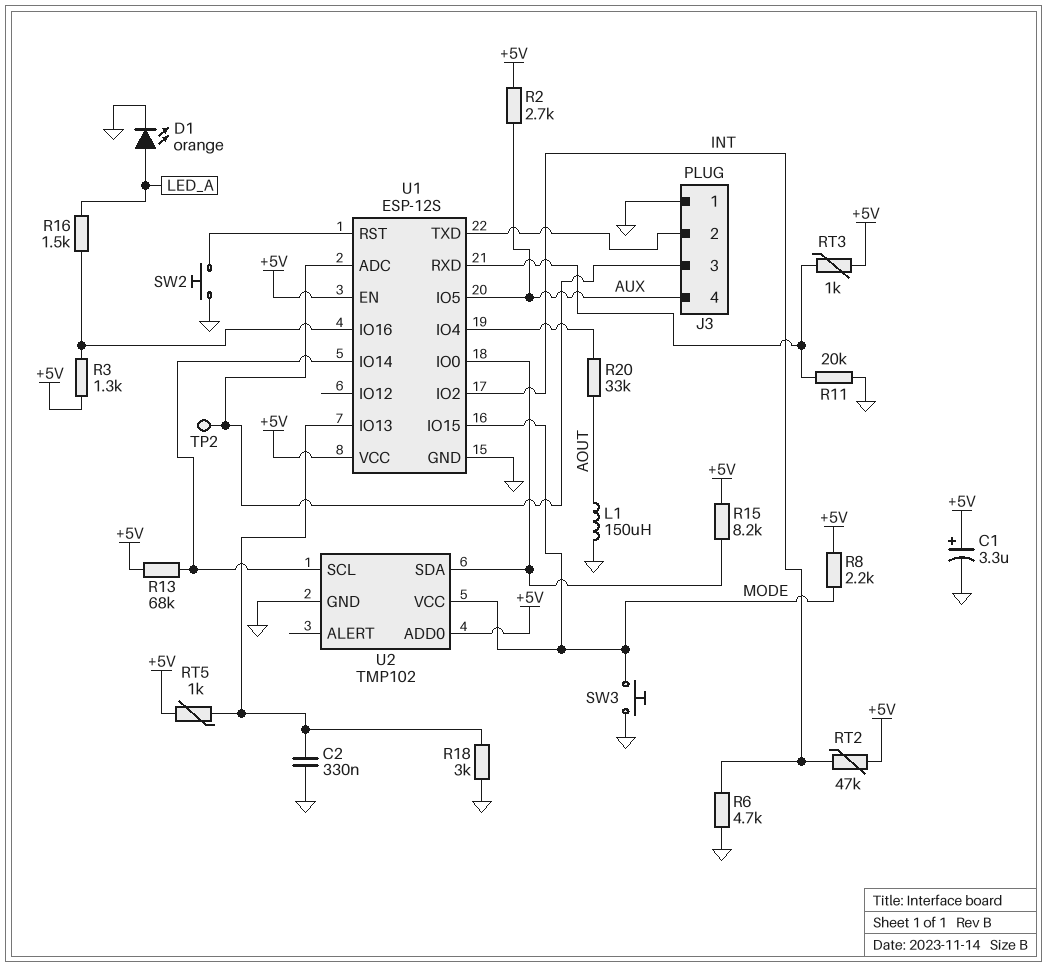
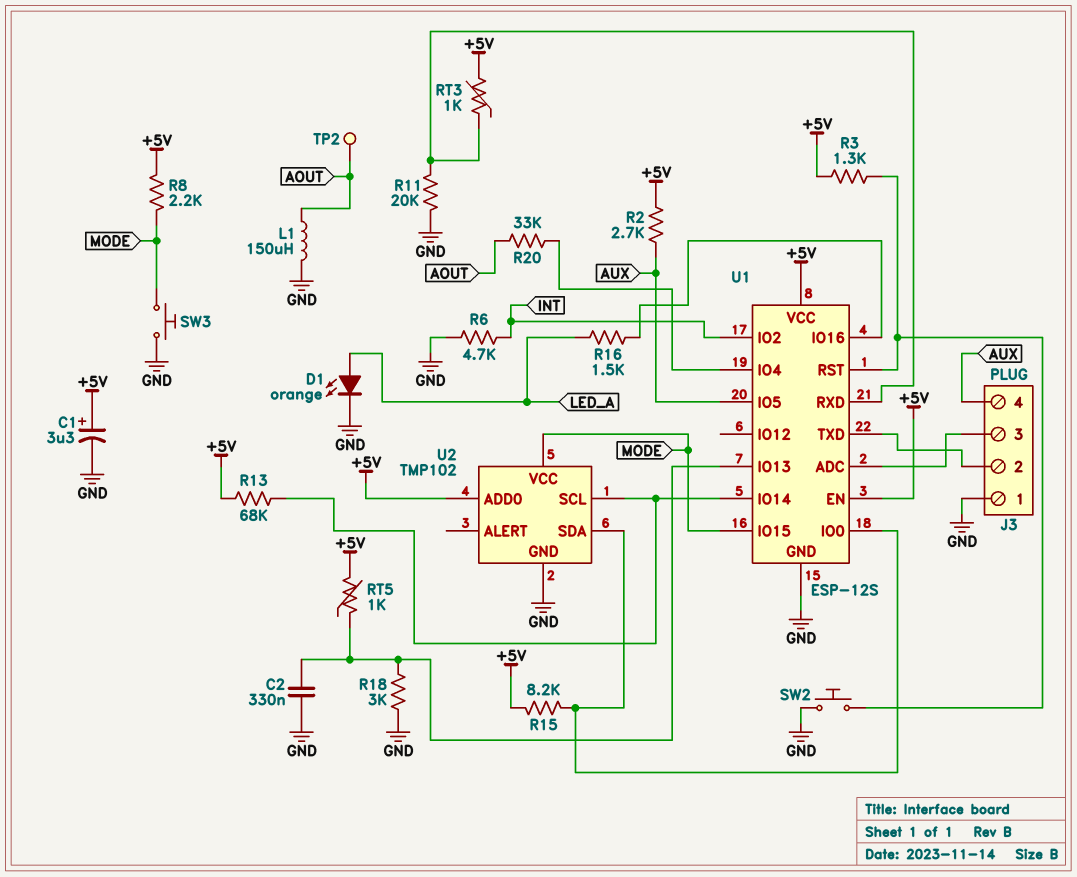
R3: 1.3k (+5V, U1/IO16) -> 1.3k (+5V, U1/RST)
RT2: 47k (+5V, INT) -> none
TP2: test point (J3/3) -> test point (AOUT)

